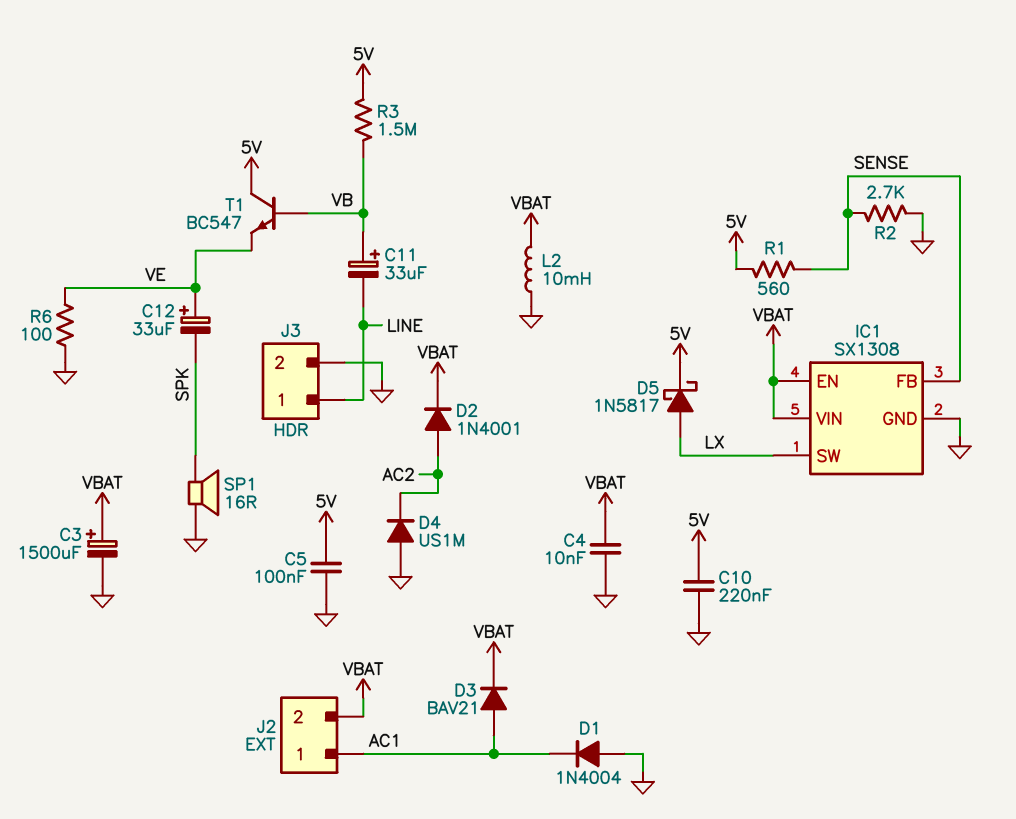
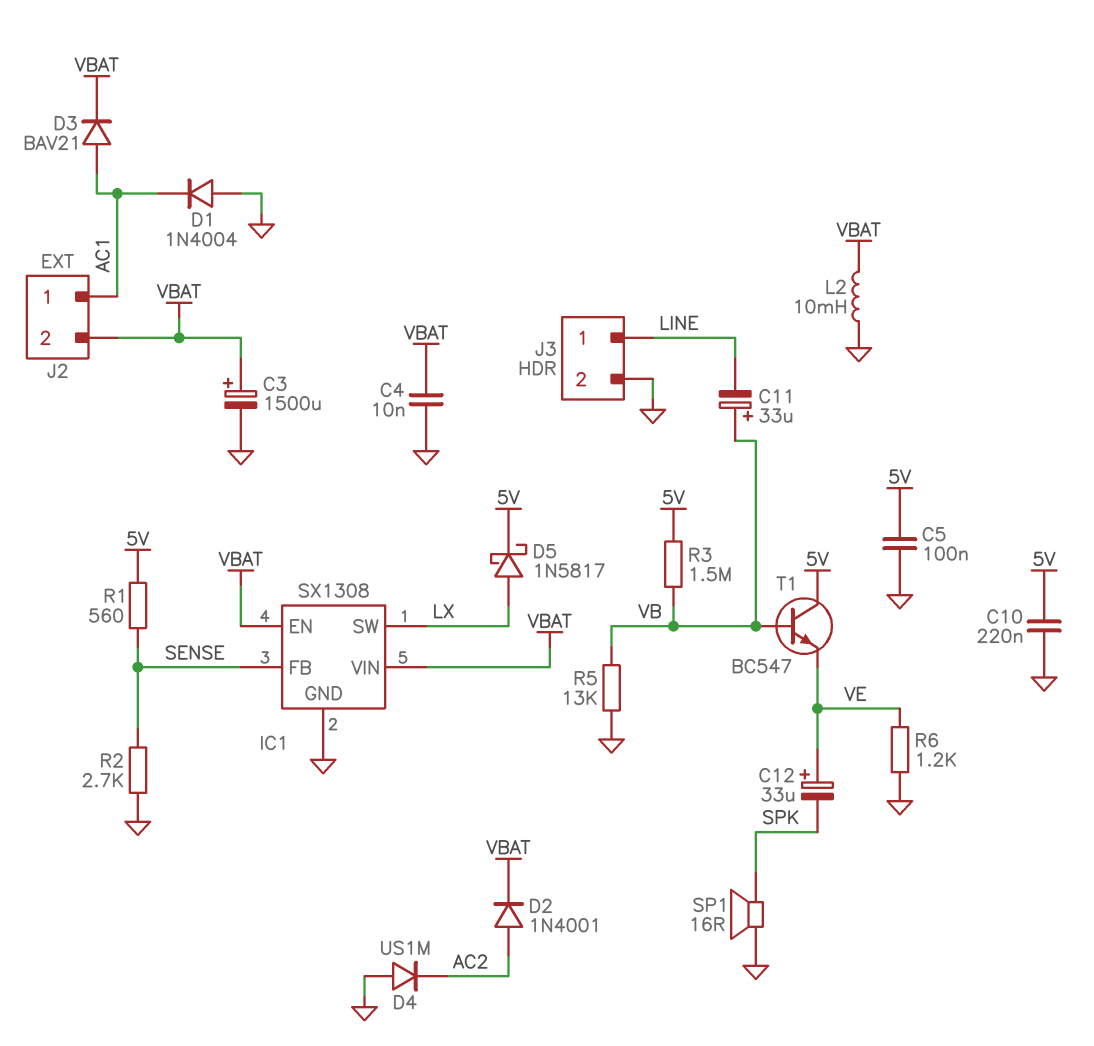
R5: none -> 13k (GND, VB)
R6: 100 (GND, VE) -> 1.2k (GND, VE)

